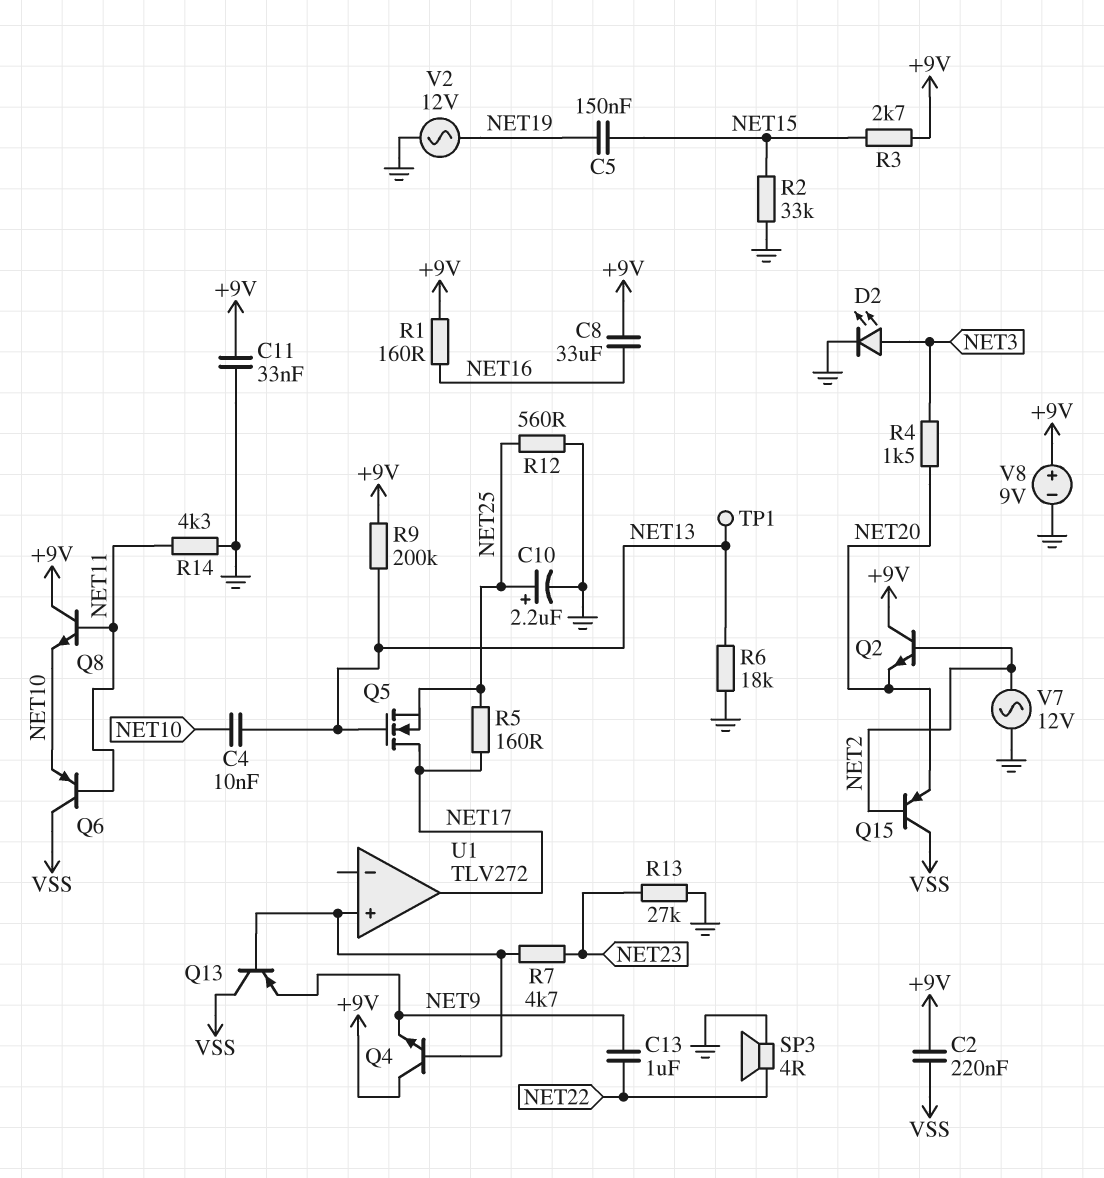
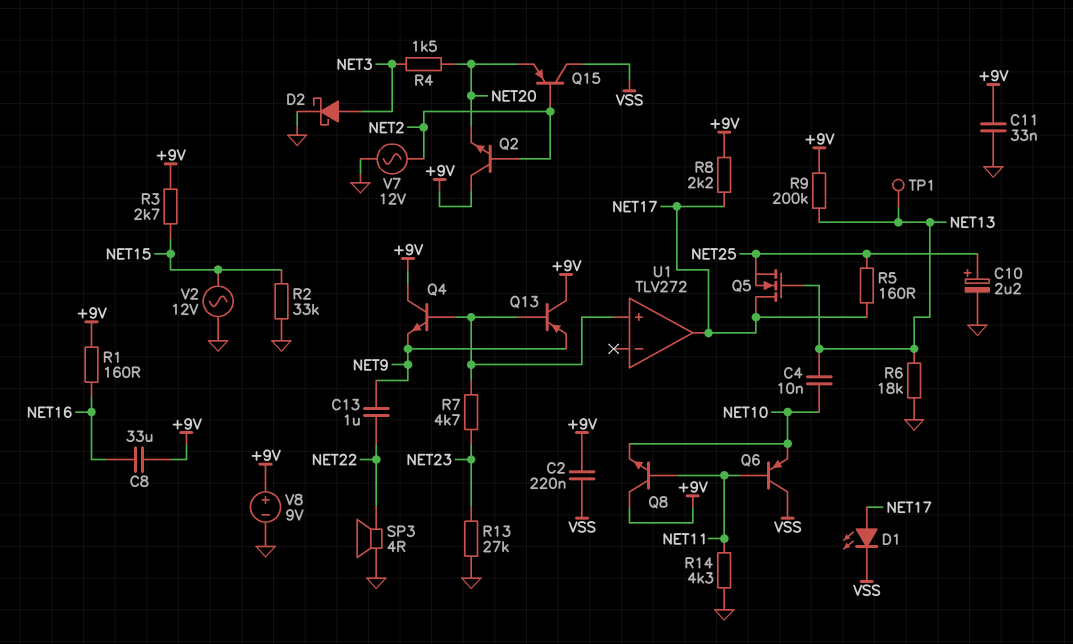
C5: 150nF (NET15, NET19) -> none
D1: none -> LED (A NET17, K VSS)
D2: LED (A NET3, K GND) -> schottky (A NET3, K GND)
Q13: PNP (B U1/in+, C VSS, E NET9) -> PNP (B U1/in+, C +9V, E NET9)
R8: none -> 2.2k (+9V, NET17)
R12: 560 (GND, NET25) -> none
V2: AC 12V (GND, NET19) -> AC 12V (GND, NET15)

